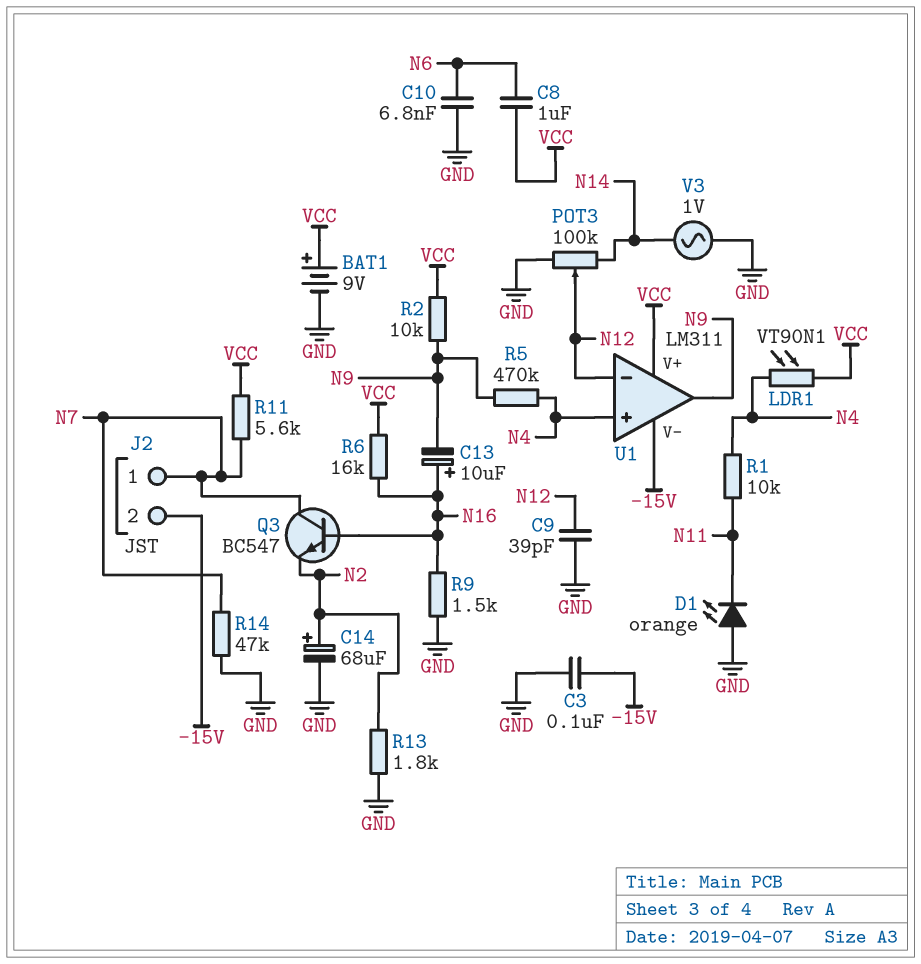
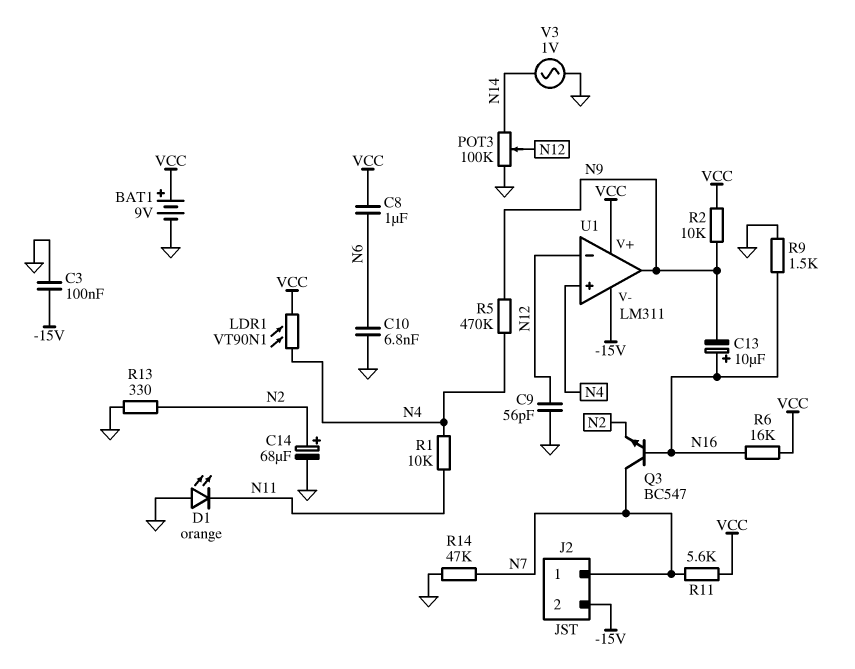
C9: 39pF (GND, N12) -> 56pF (GND, N12)
R13: 1.8k (GND, N2) -> 330 (GND, N2)

